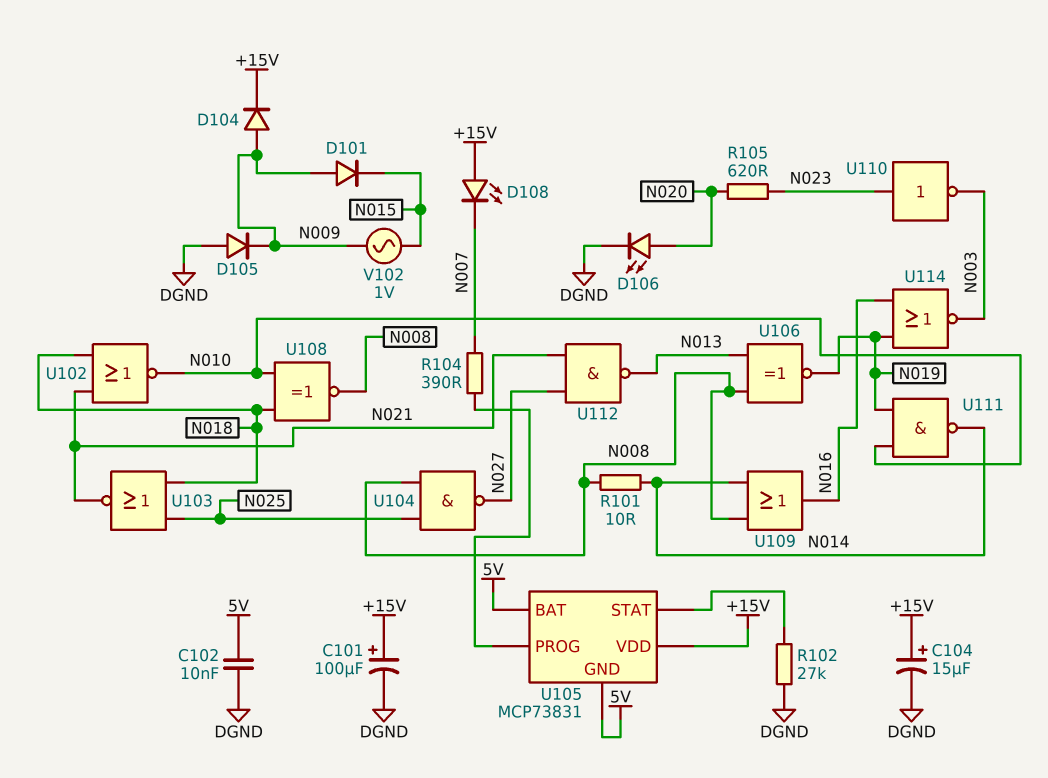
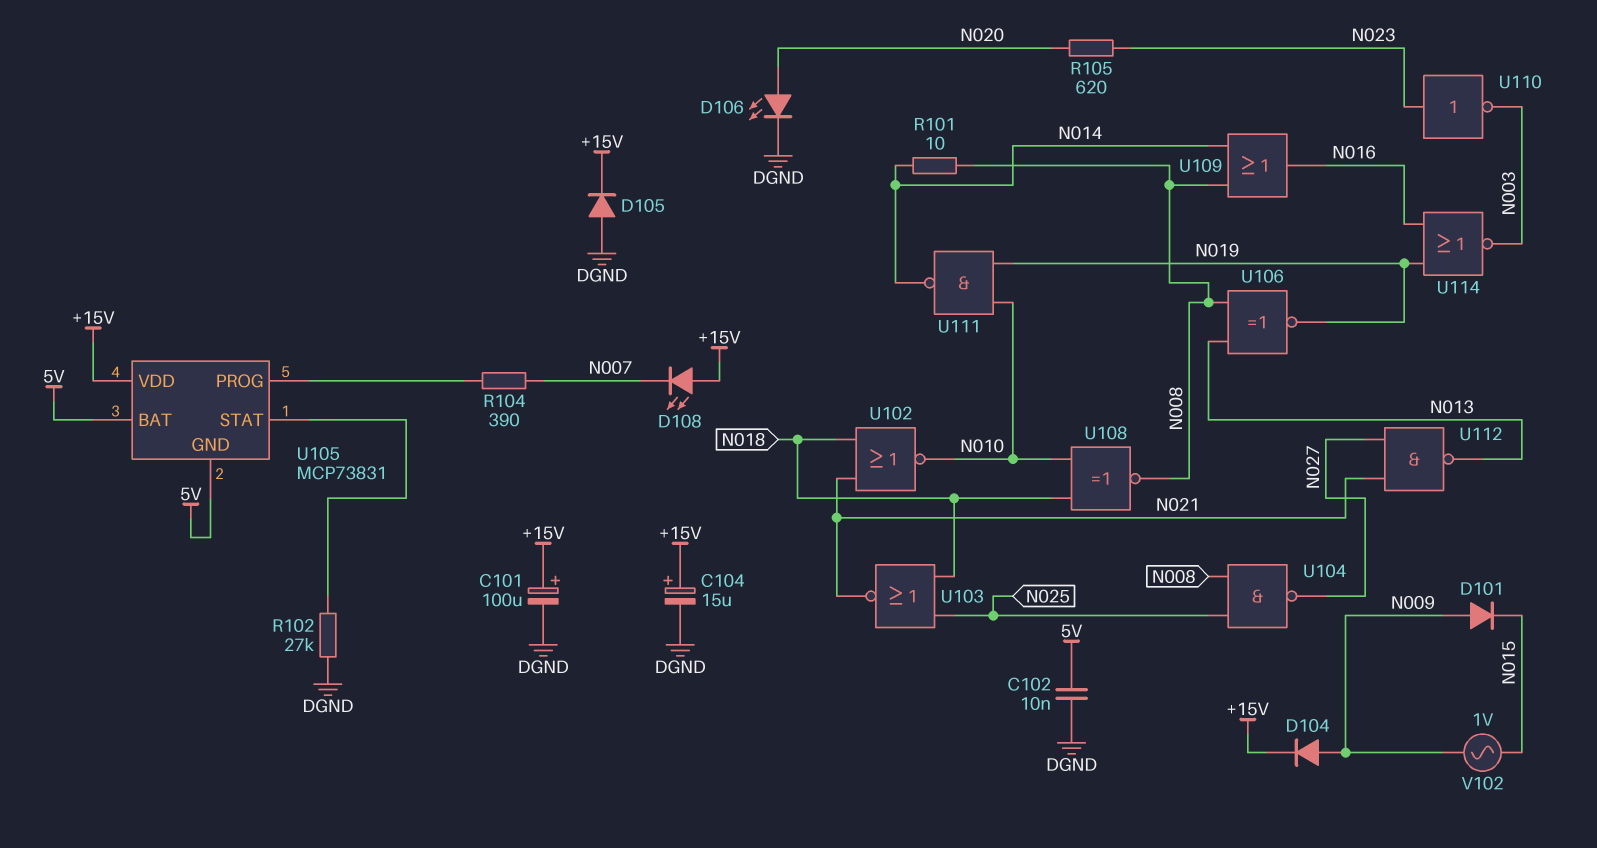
D105: diode (A DGND, K N009) -> diode (A DGND, K +15V)

